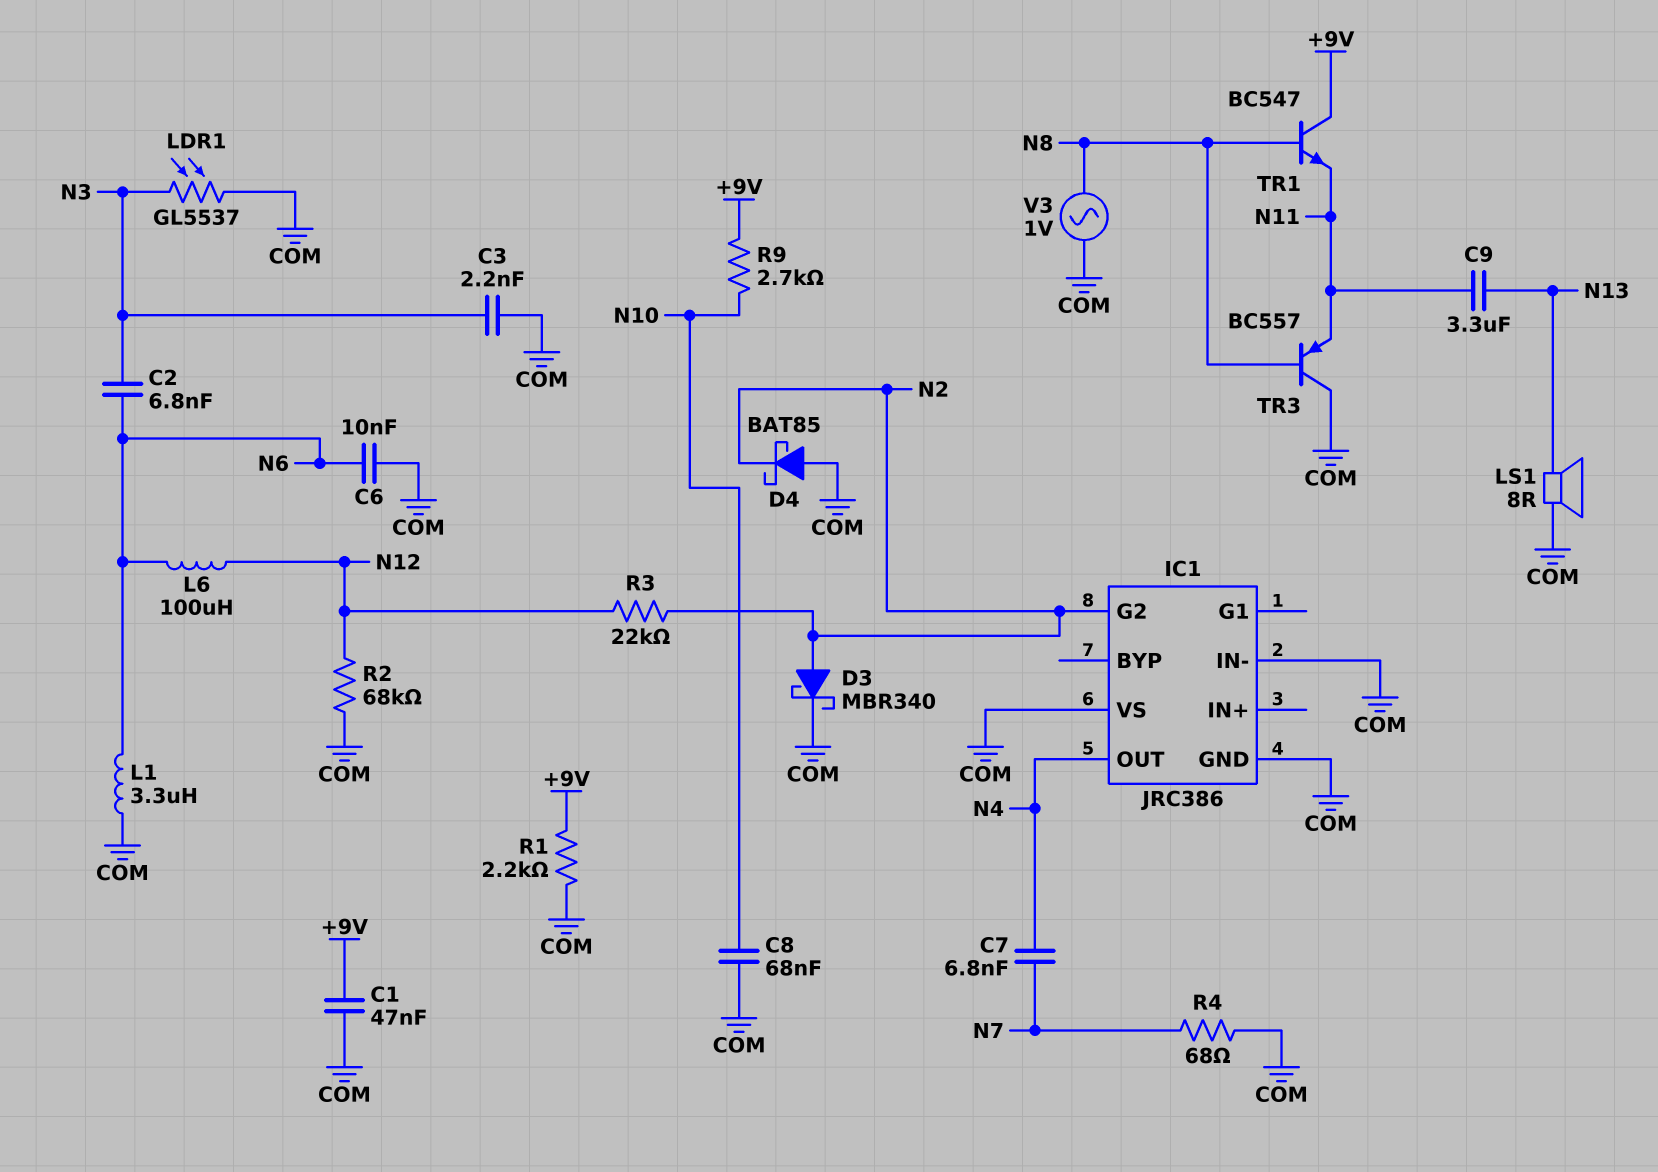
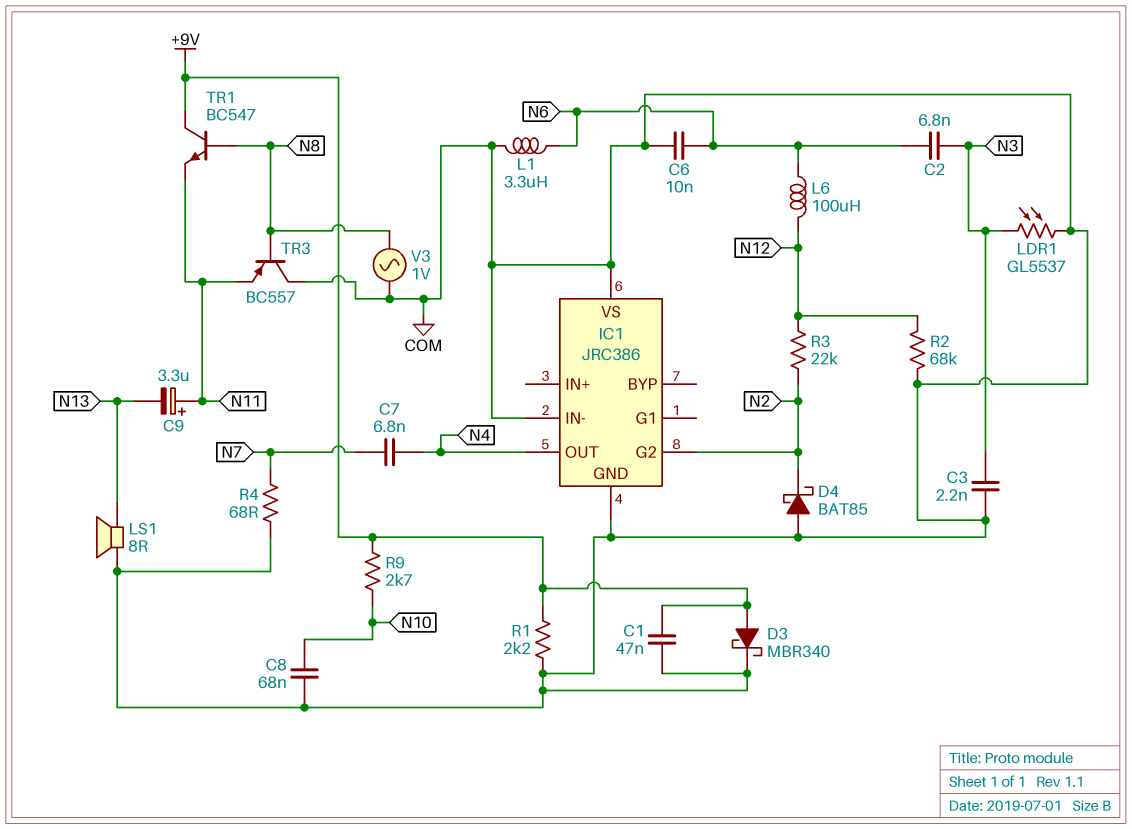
C9: 3.3uF (N11, N13) -> 3.3uF (plus N11, minus N13)
D3: schottky MBR340 (A N2, K COM) -> schottky MBR340 (A +9V, K COM)

